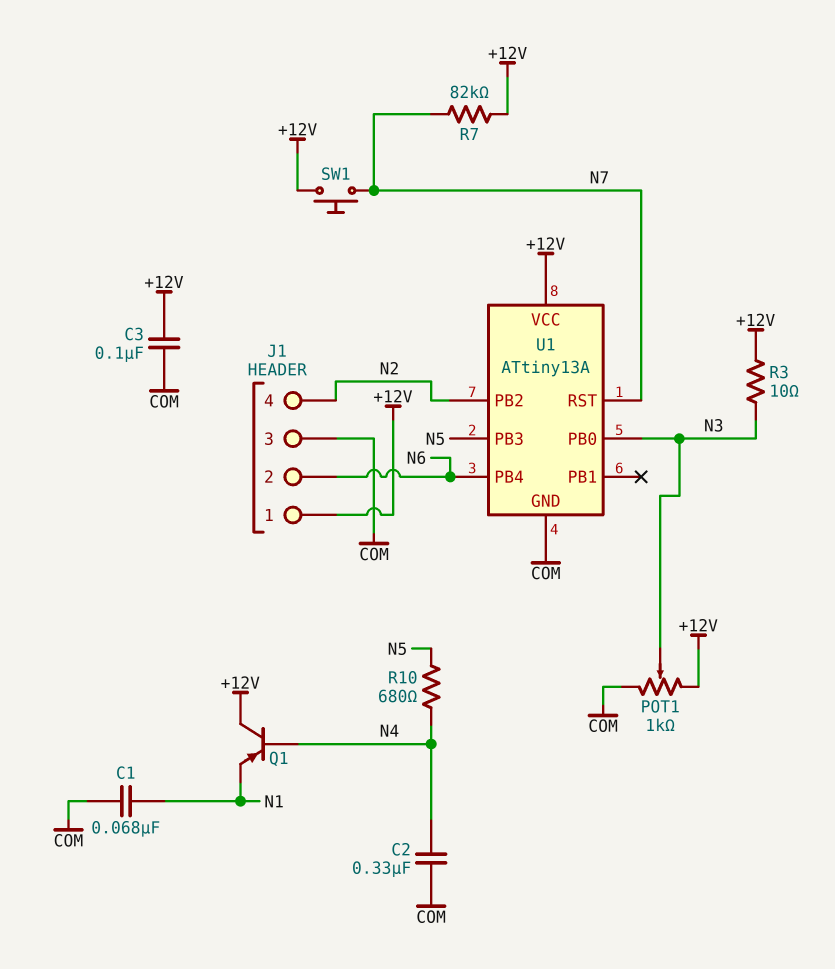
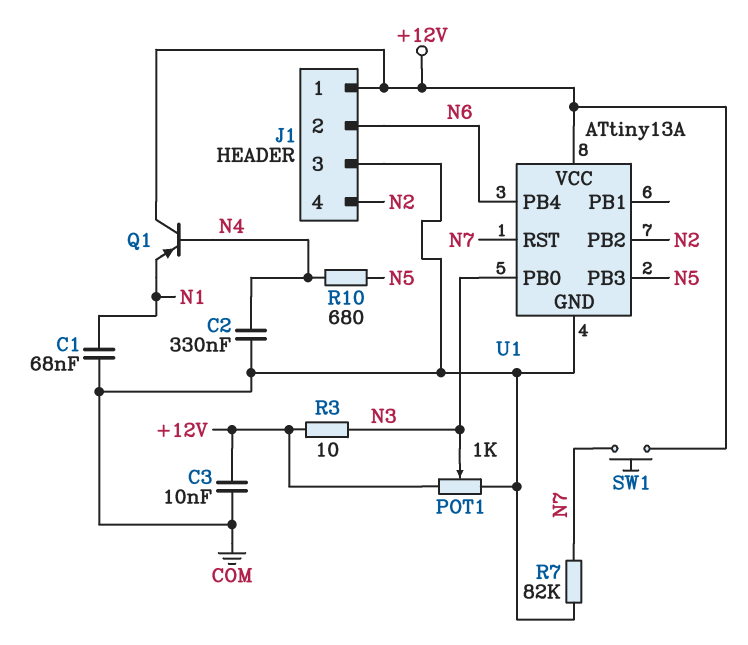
C3: 100nF (+12V, COM) -> 10nF (+12V, COM)
R7: 82k (+12V, N7) -> 82k (COM, N7)

